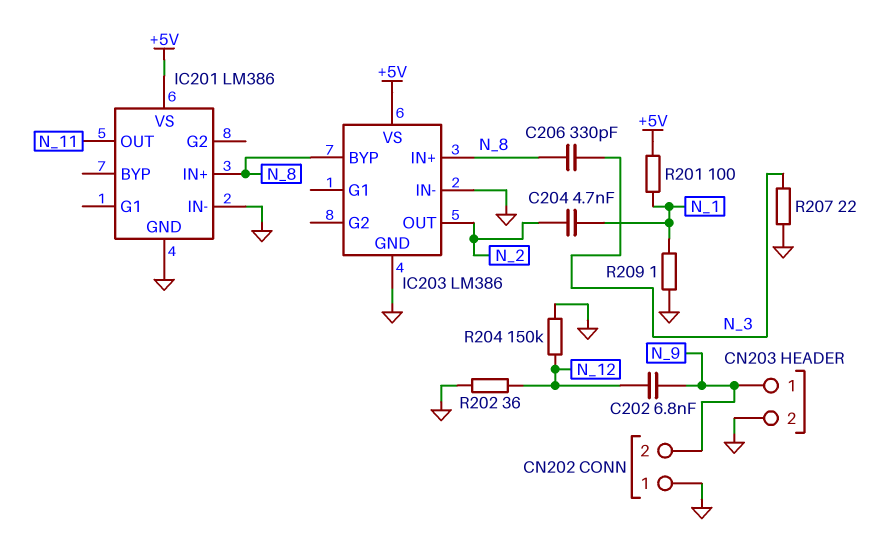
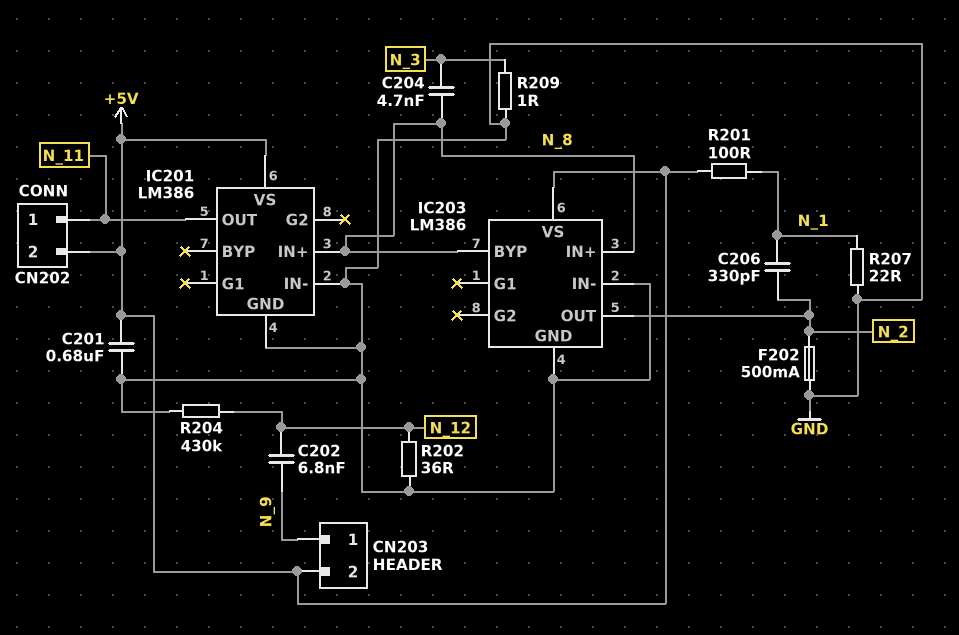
C201: none -> 680nF (+5V, GND)
C204: 4.7nF (N_1, N_2) -> 4.7nF (N_3, N_8)
C206: 330pF (N_3, N_8) -> 330pF (N_1, N_2)
CN202 pin 1: GND -> N_11
CN202 pin 2: N_9 -> +5V
CN203 pin 2: GND -> +5V
F202: none -> 500mA (GND, N_2)
R204: 150k (GND, N_12) -> 430k (GND, N_12)
R207: 22 (GND, N_3) -> 22 (GND, N_1)
R209: 1 (GND, N_1) -> 1 (GND, N_3)

